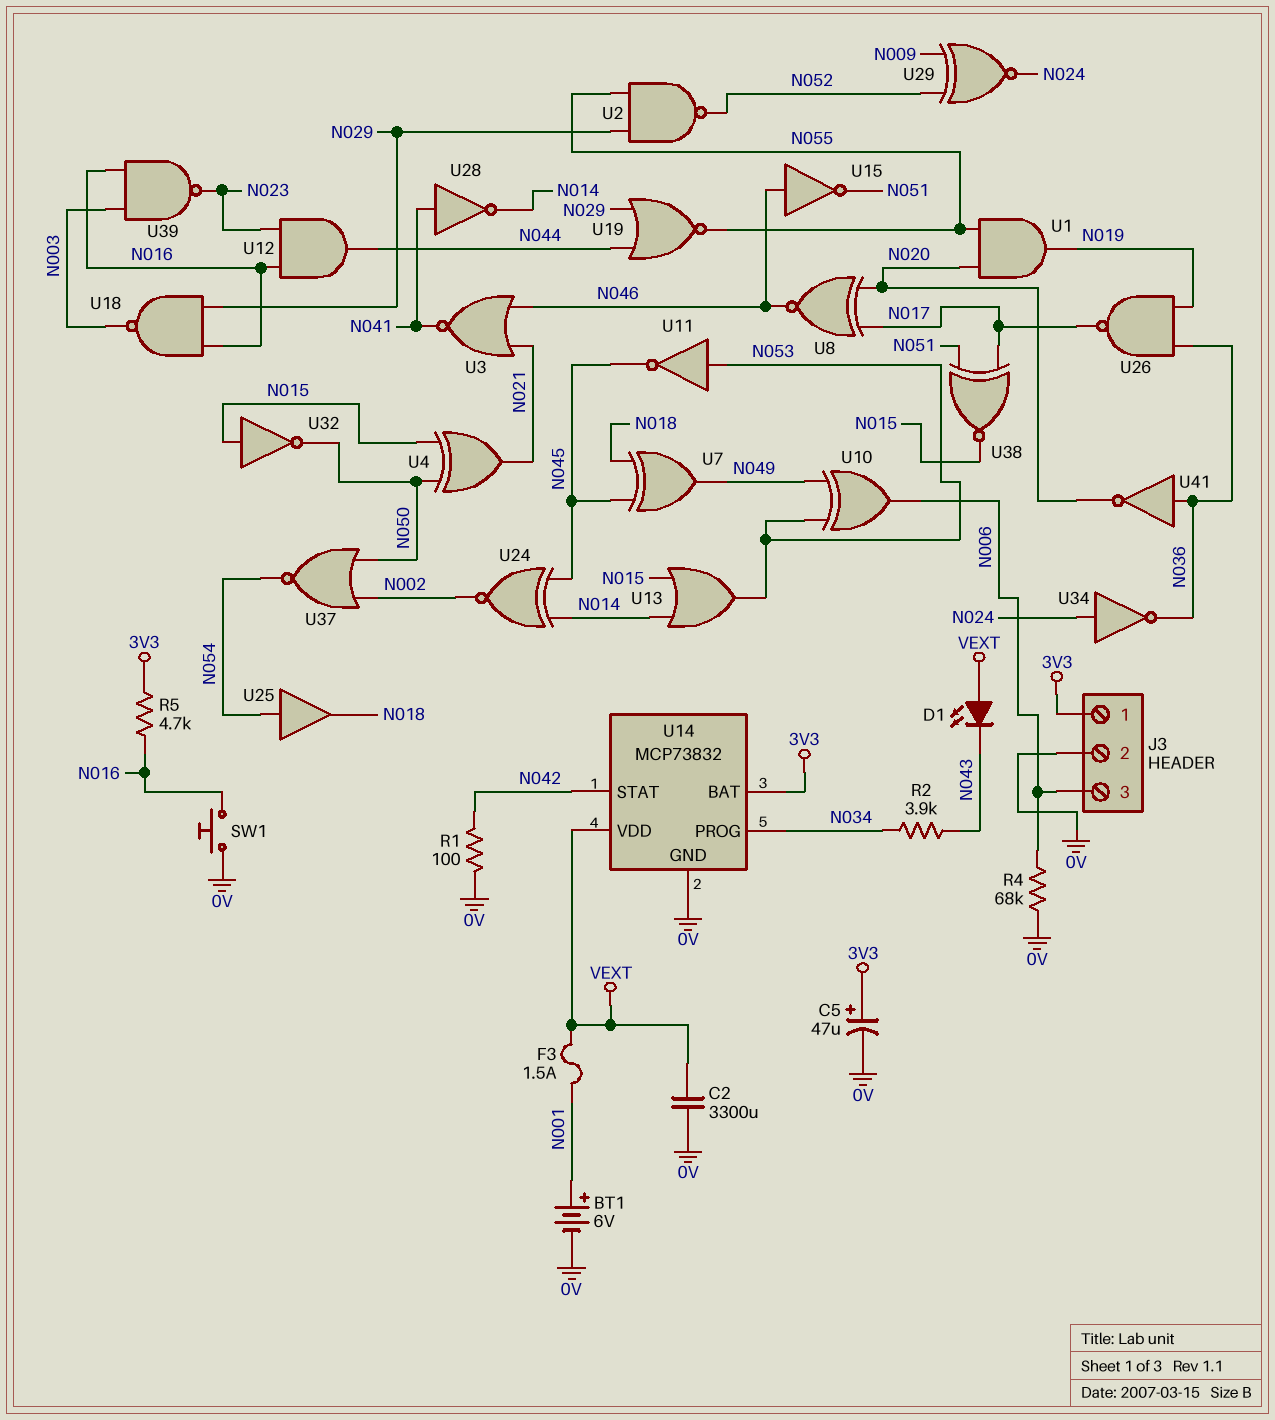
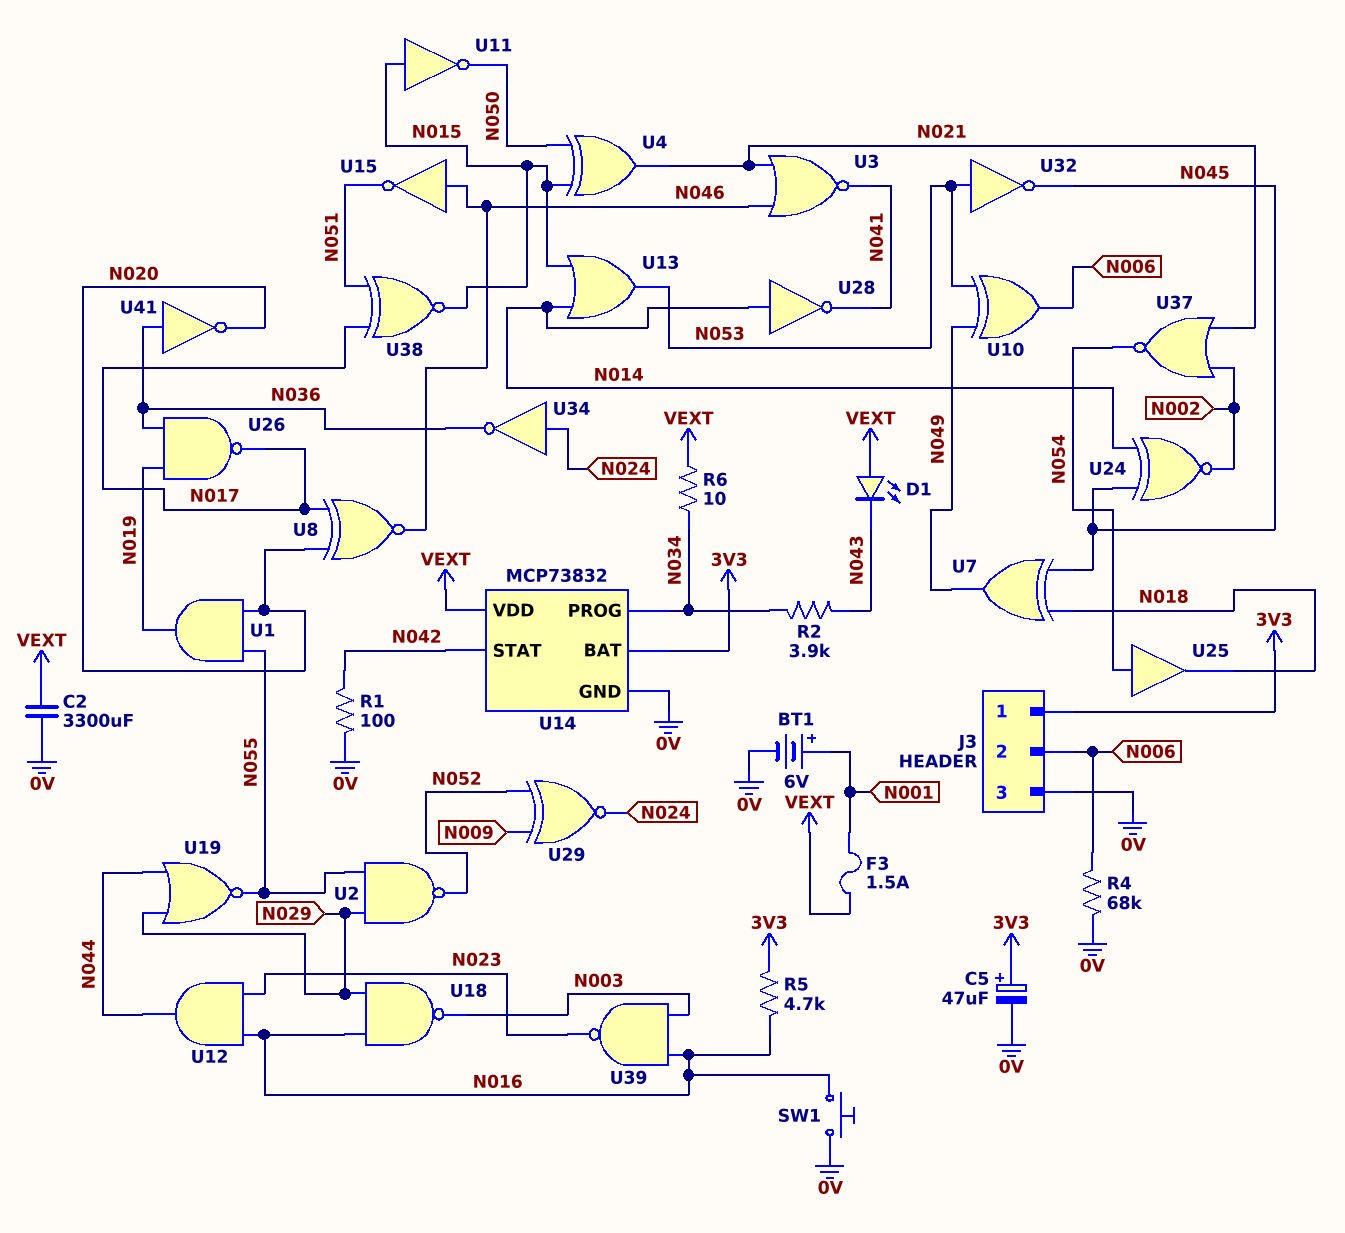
J3 pin 2: 0V -> N006
J3 pin 3: N006 -> 0V
R6: none -> 10 (N034, VEXT)
U11: NOT (in N053, out N045) -> NOT (in N015, out N050)
U28: NOT (in N041, out N014) -> NOT (in N014, out N041)
U32: NOT (in N015, out N050) -> NOT (in N053, out N045)
U37: NOR (in N002, in N050, out N054) -> NOR (in N002, in N021, out N054)

